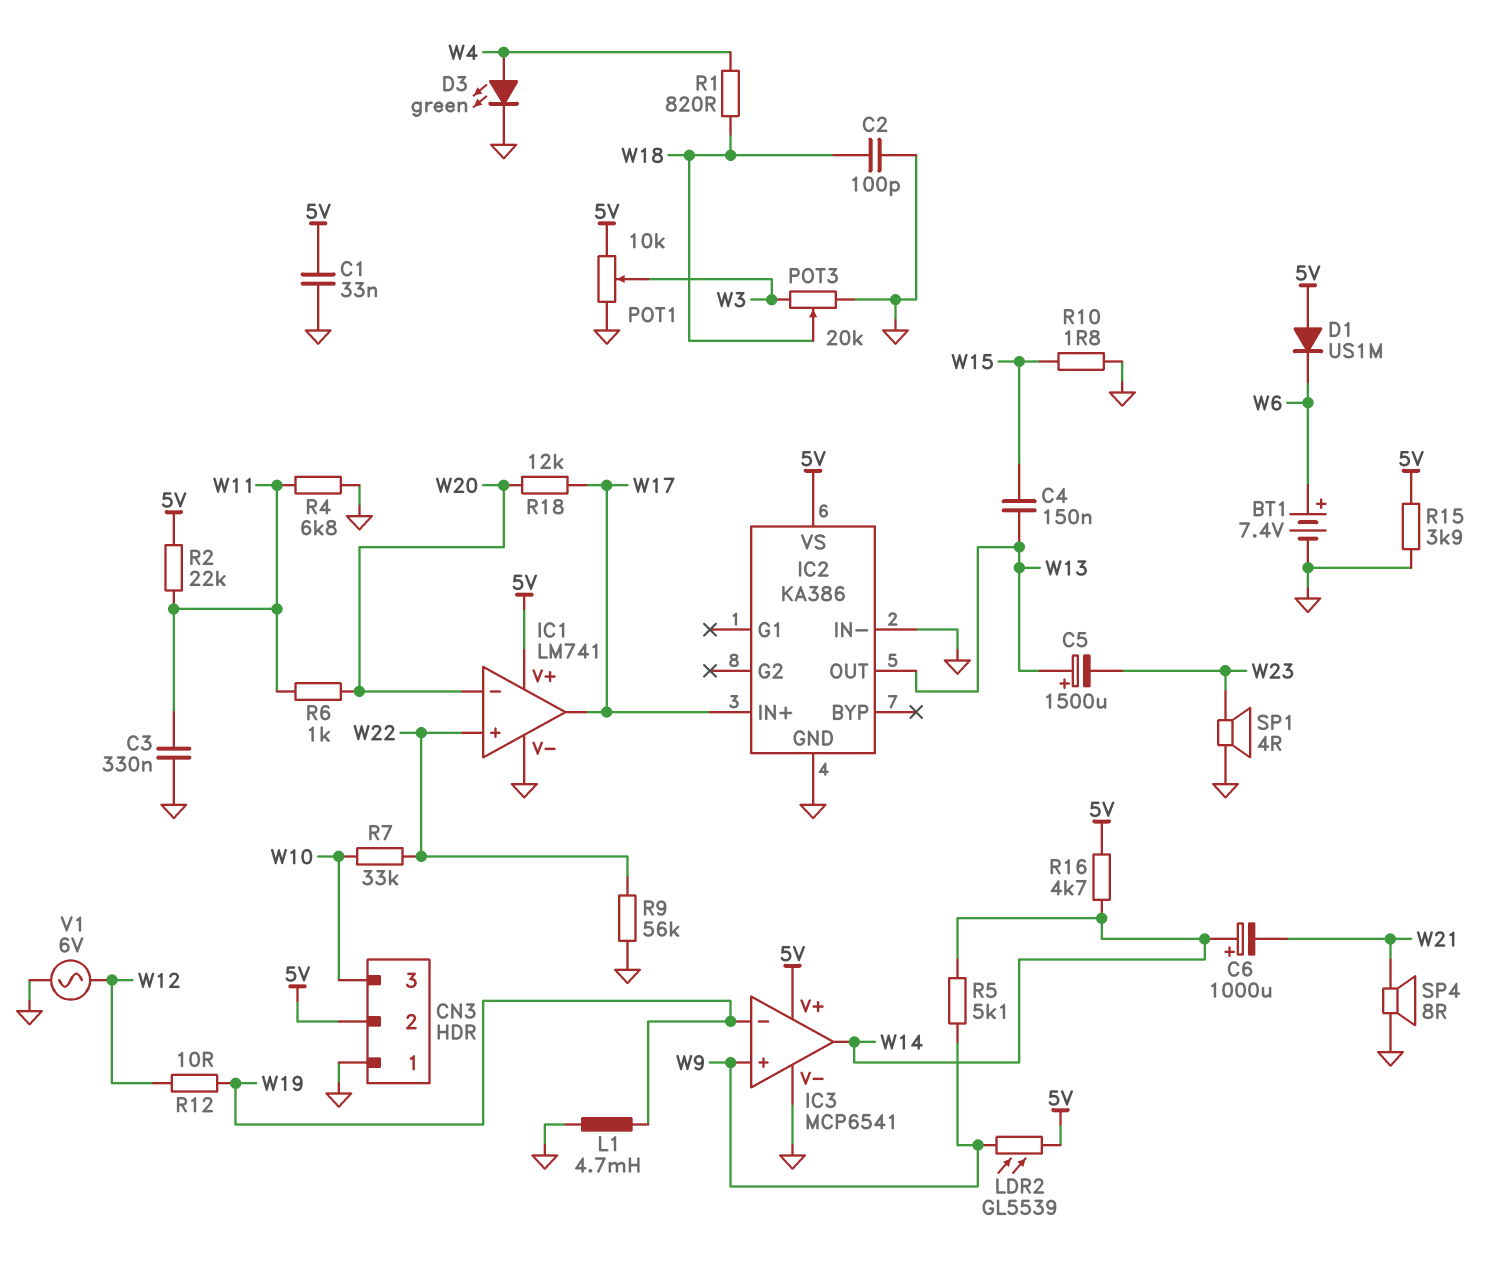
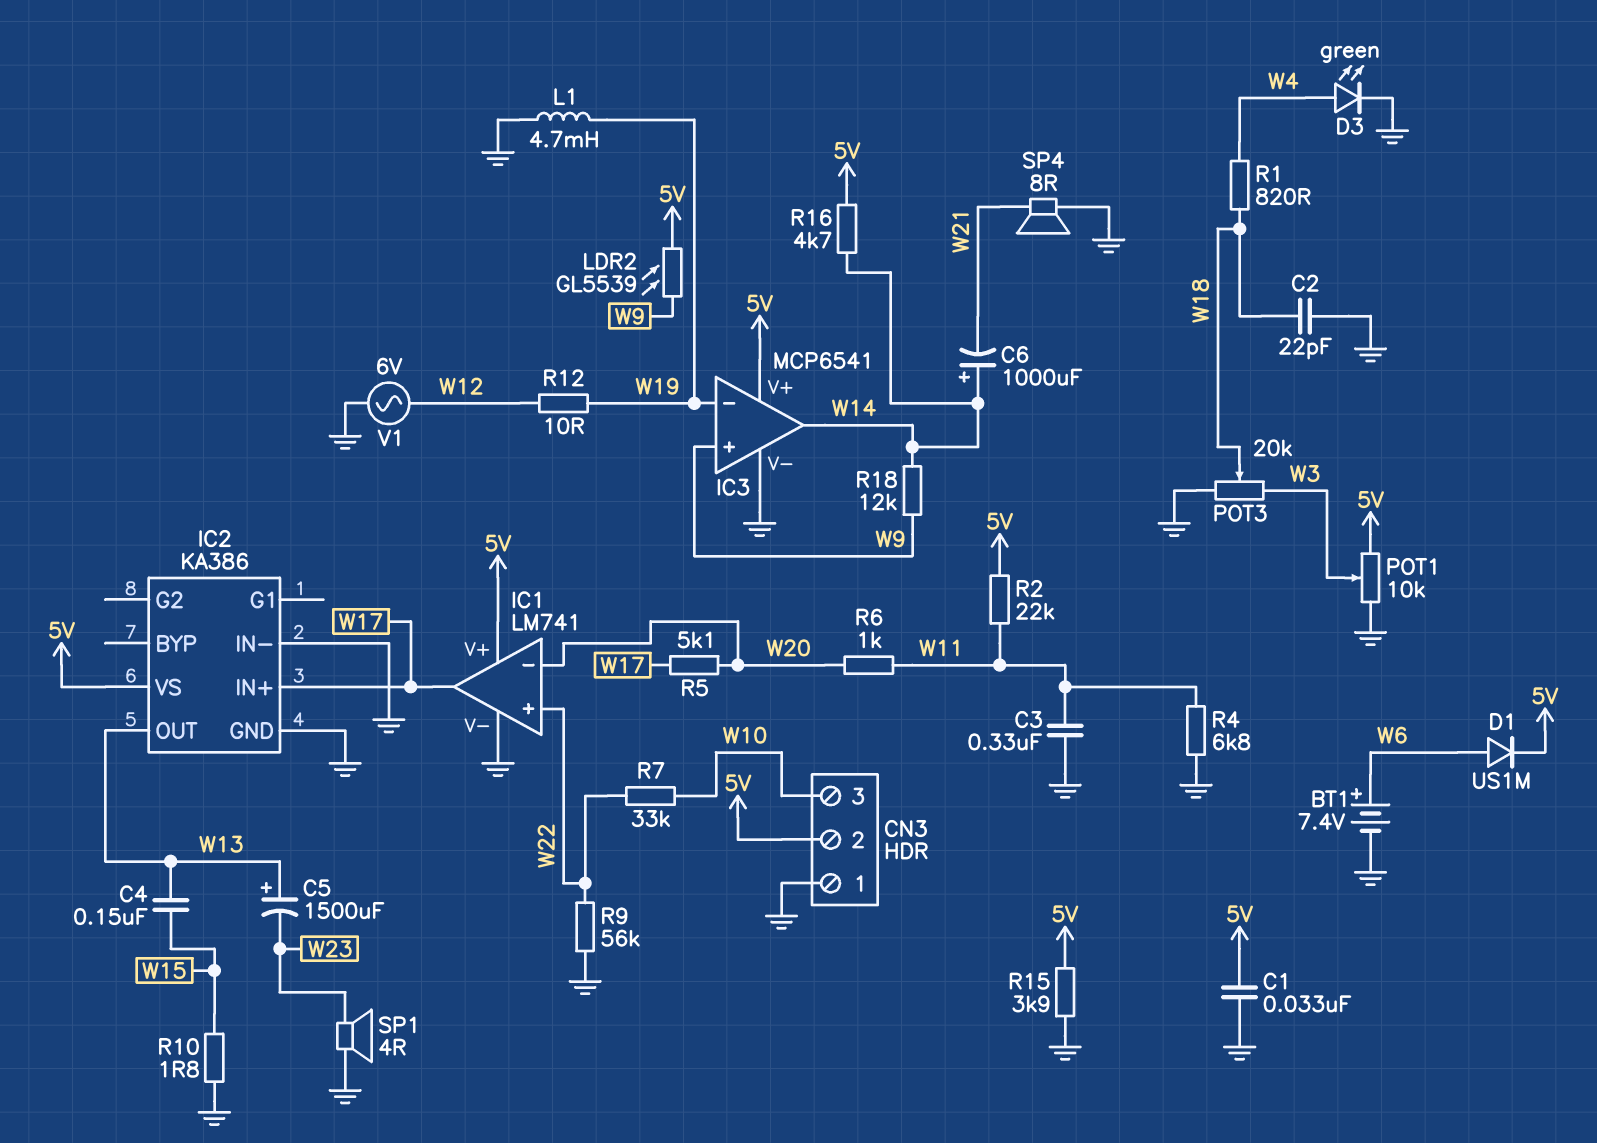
C2: 100pF (GND, W18) -> 22pF (GND, W18)
D1: diode US1M (A 5V, K W6) -> diode US1M (A W6, K 5V)
R5: 5.1k (W9, W14) -> 5.1k (W17, W20)
R18: 12k (W17, W20) -> 12k (W9, W14)

